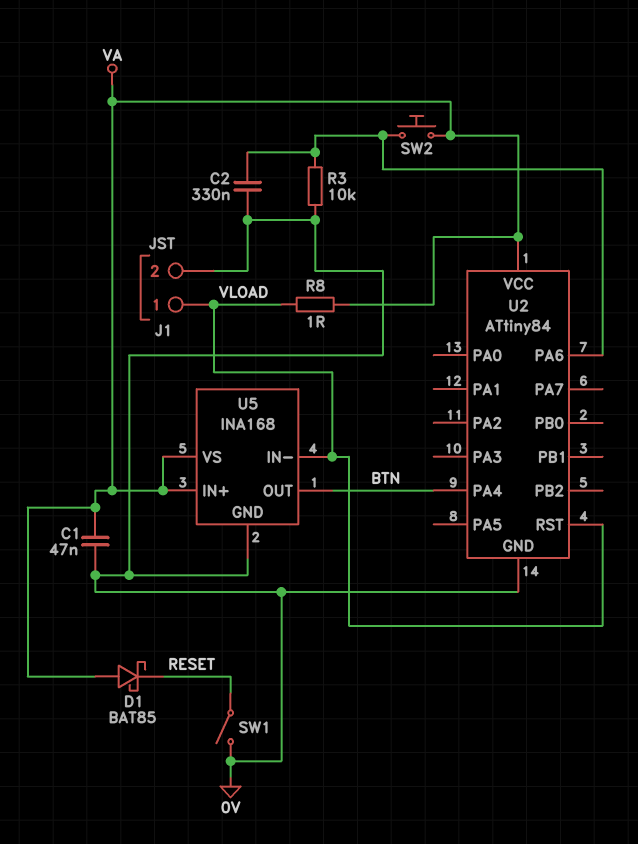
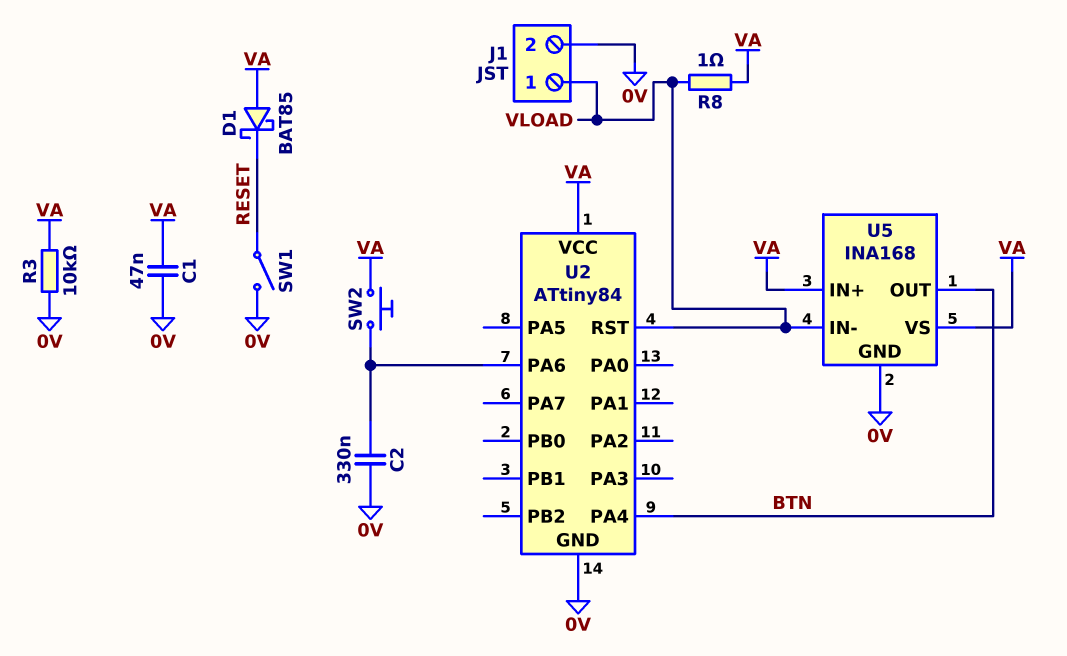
R3: 10k (0V, U2/PA6) -> 10k (0V, VA)

